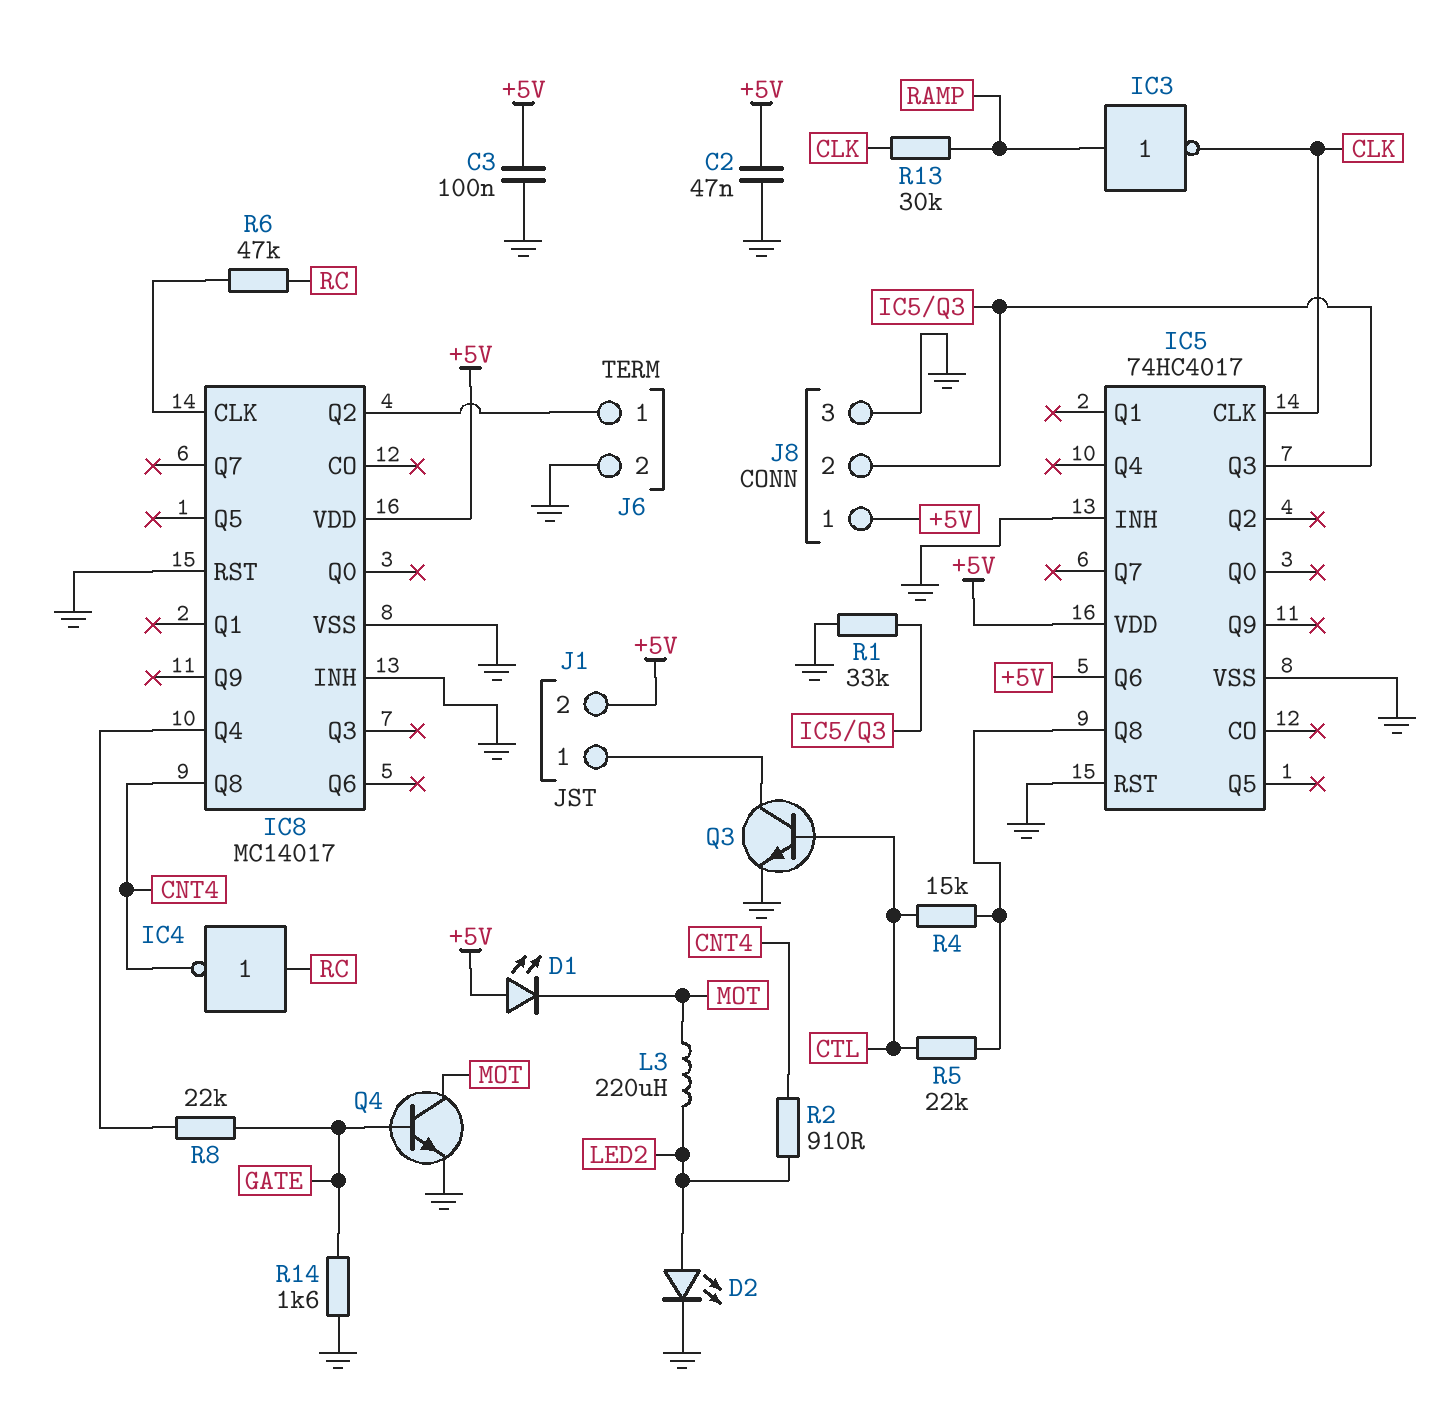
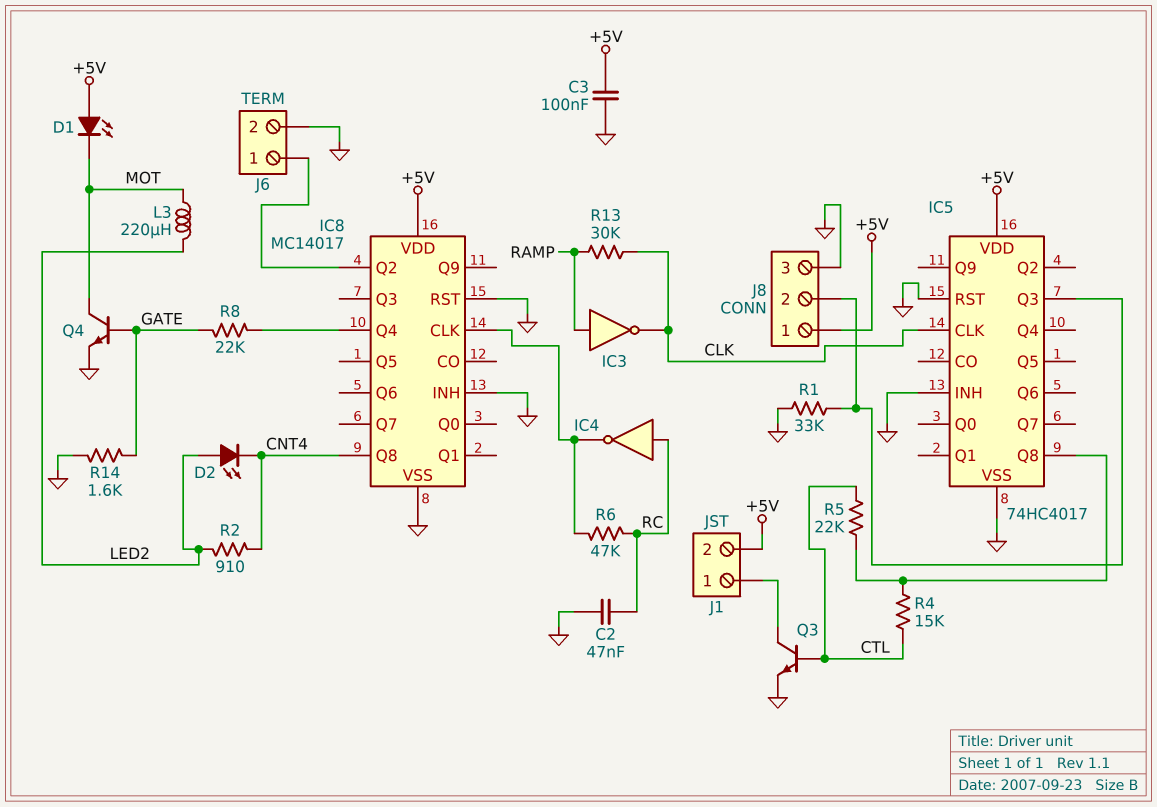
C2: 47nF (+5V, GND) -> 47nF (GND, RC)
D2: LED (A LED2, K GND) -> LED (A LED2, K CNT4)
IC4: NOT (in RC, out CNT4) -> NOT (in RC, out IC8/CLK)
IC5 pin Q6: +5V -> none

